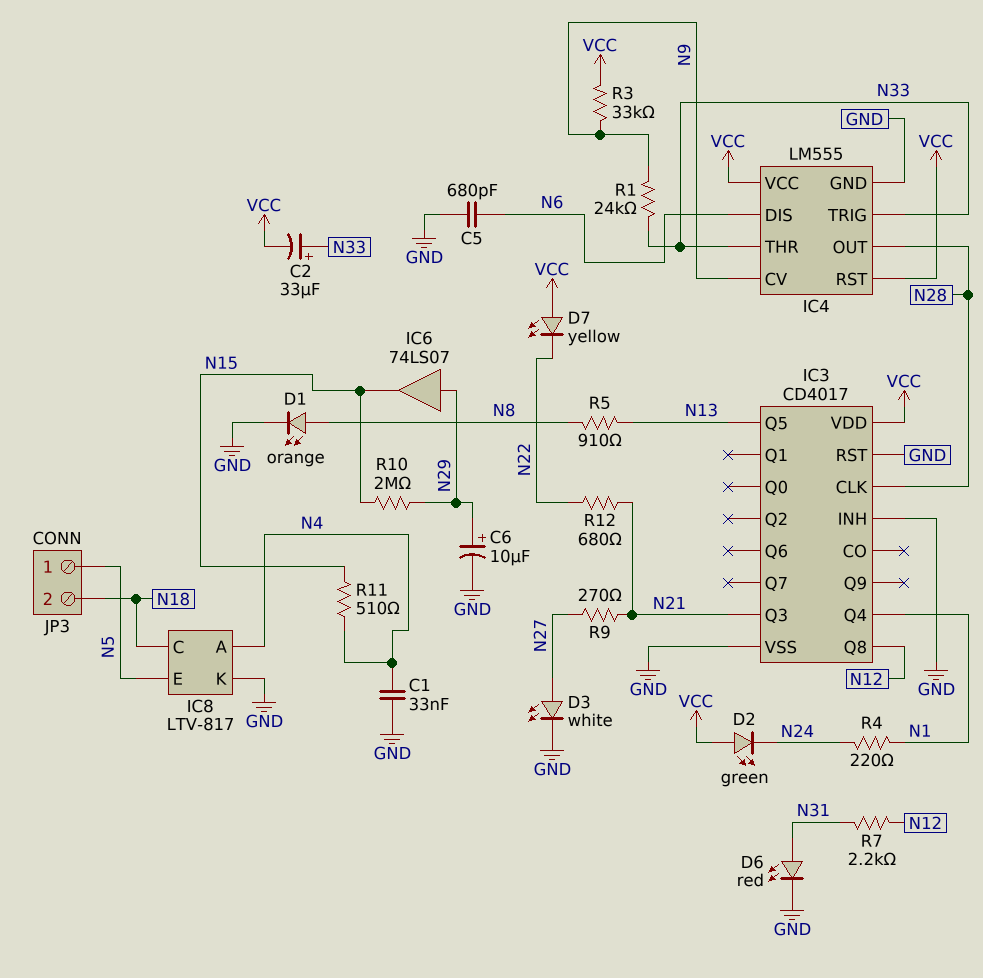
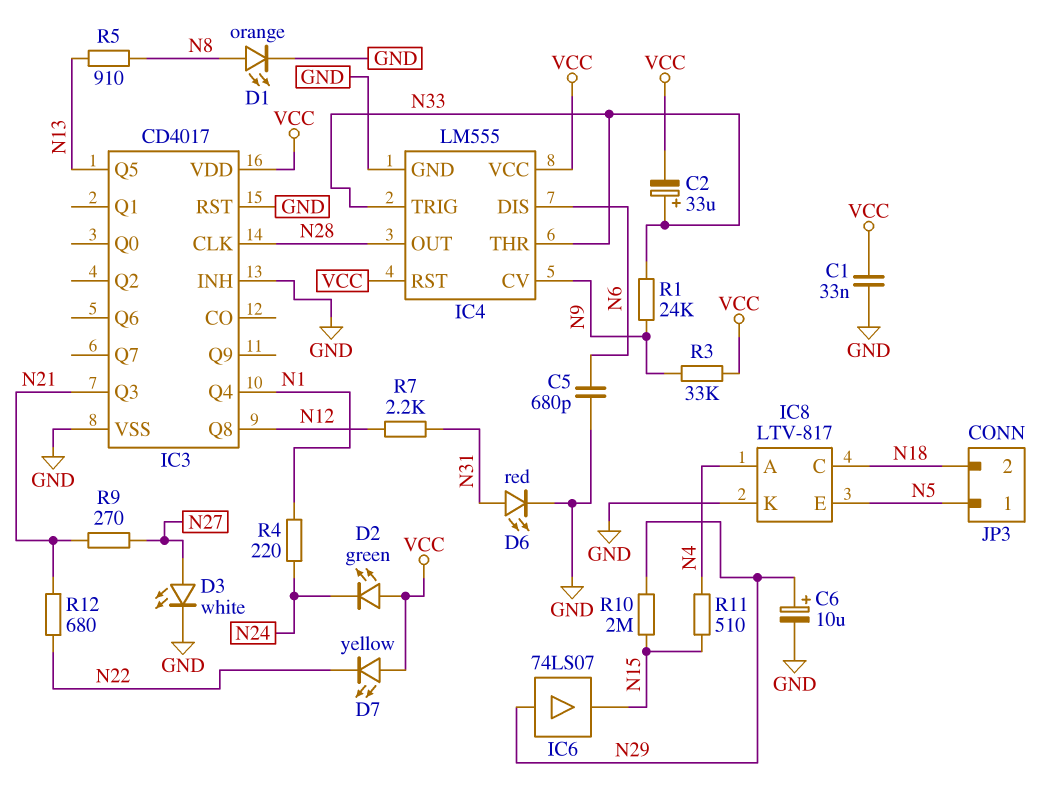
C1: 33nF (GND, N4) -> 33nF (GND, VCC)

